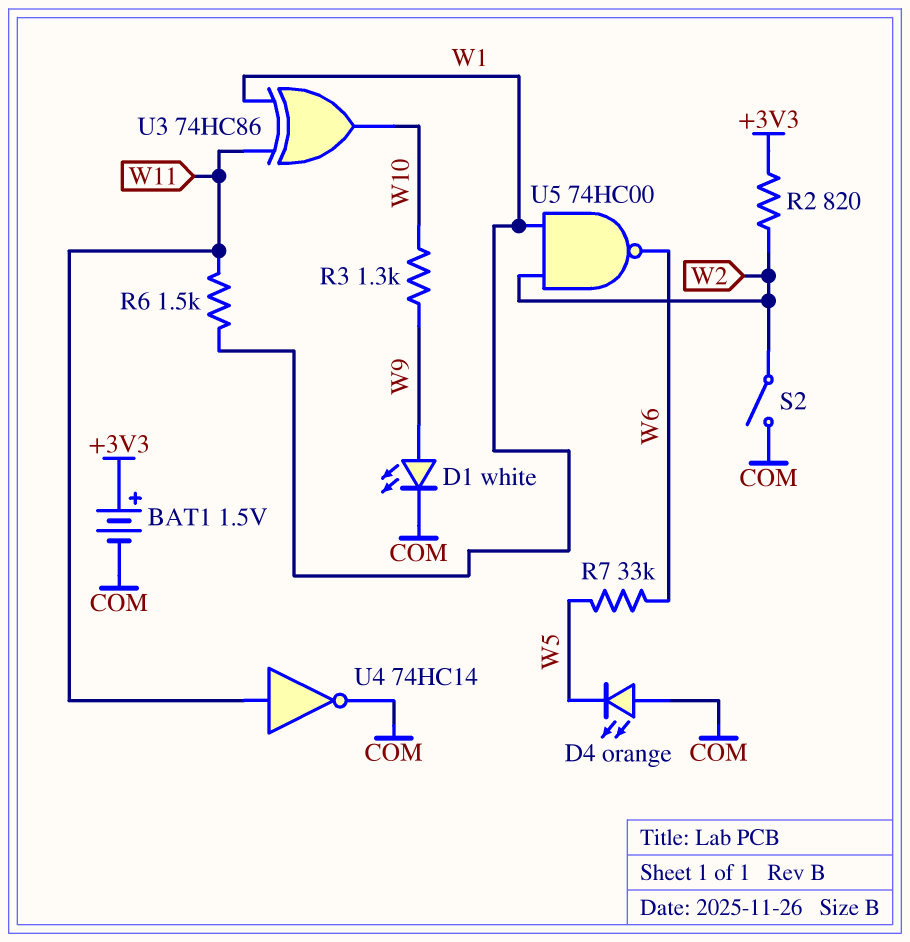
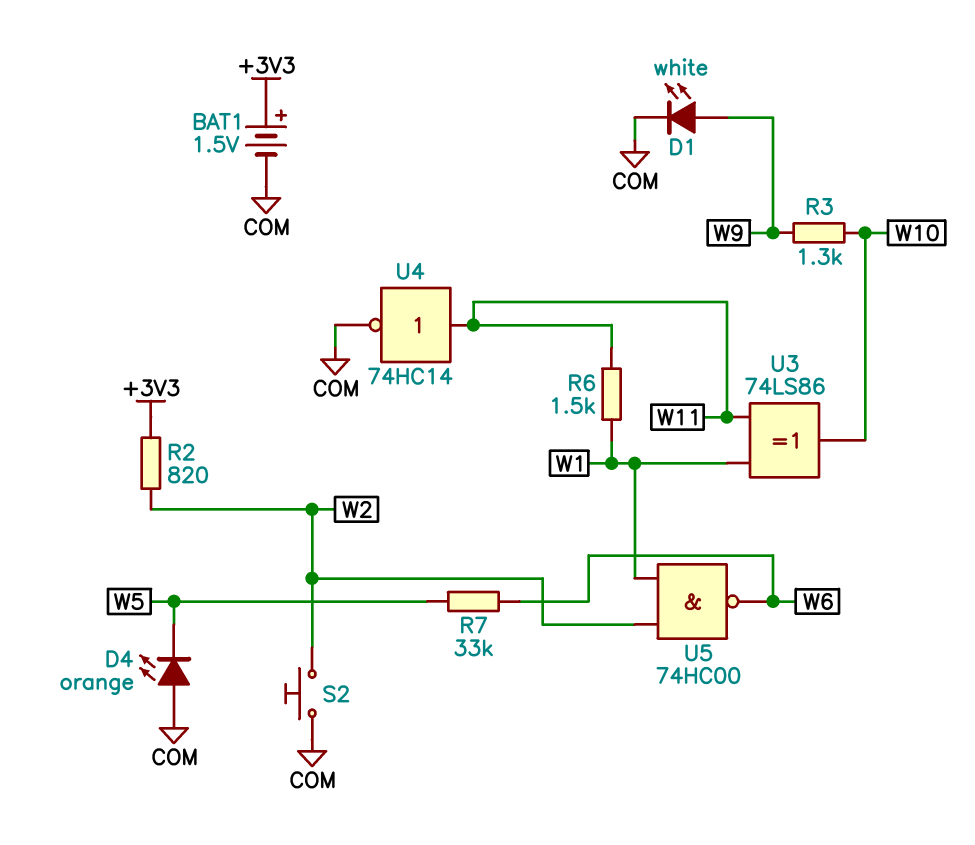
S2: switch (COM, W2) -> button (COM, W2)
U3: XOR 74HC86 (in W1, in W11, out W10) -> XOR 74LS86 (in W1, in W11, out W10)

